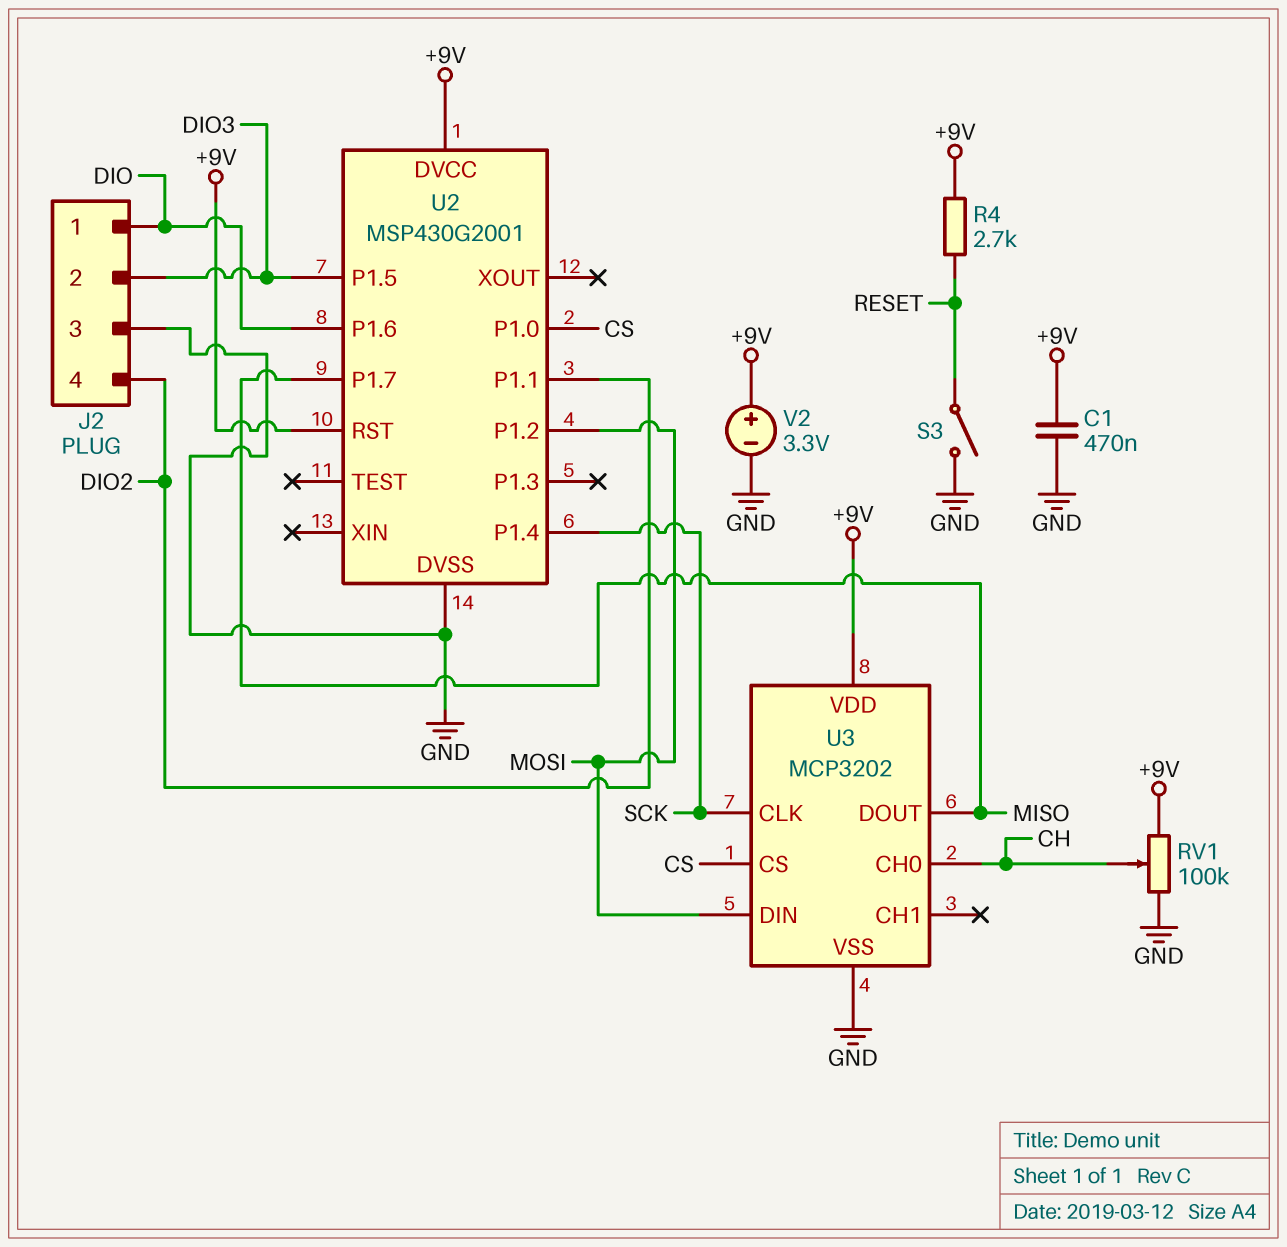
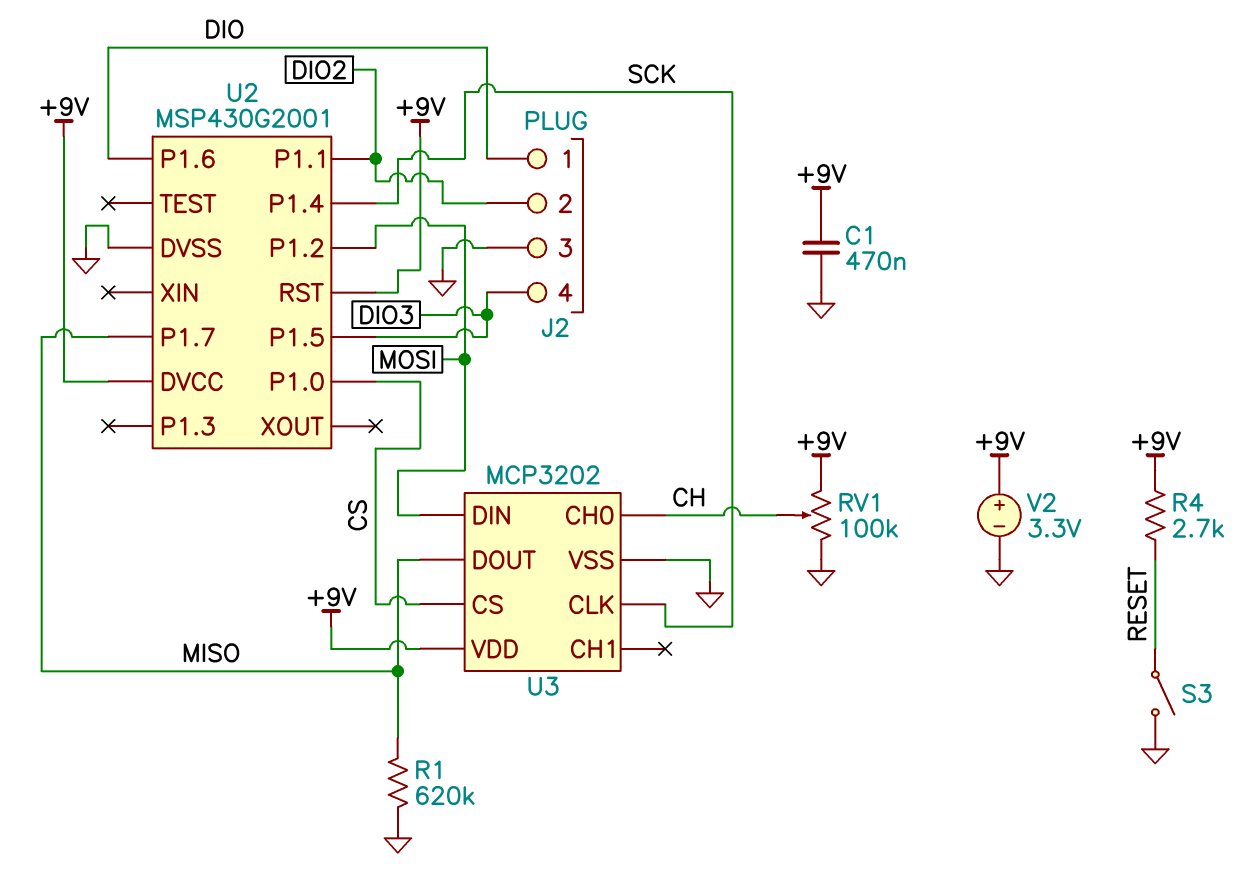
J2 pin 2: DIO3 -> DIO2
J2 pin 4: DIO2 -> DIO3
R1: none -> 620k (GND, MISO)

